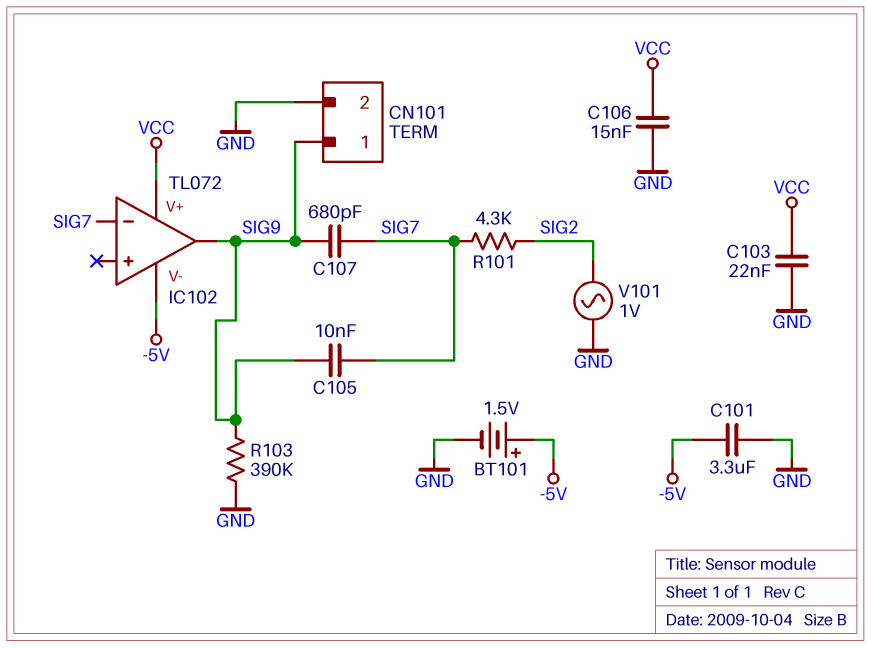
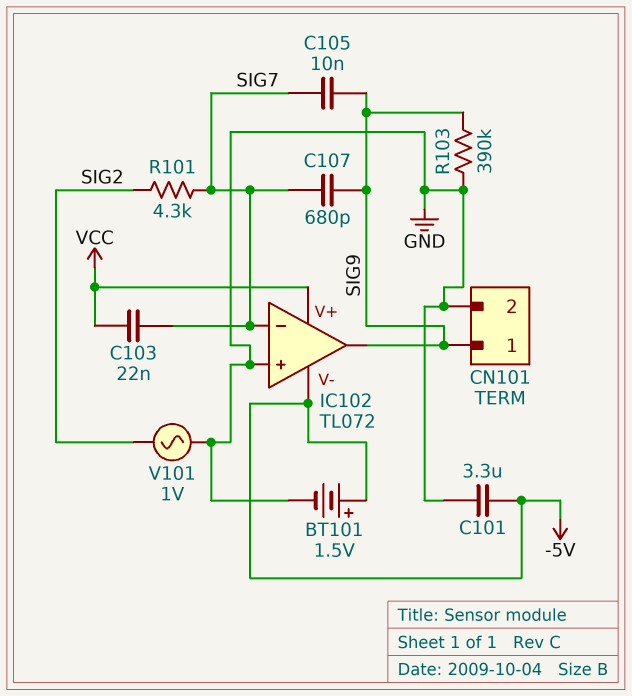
C103: 22nF (GND, VCC) -> 22nF (SIG7, VCC)
C106: 15nF (GND, VCC) -> none
IC102 pin in+: none -> GND

